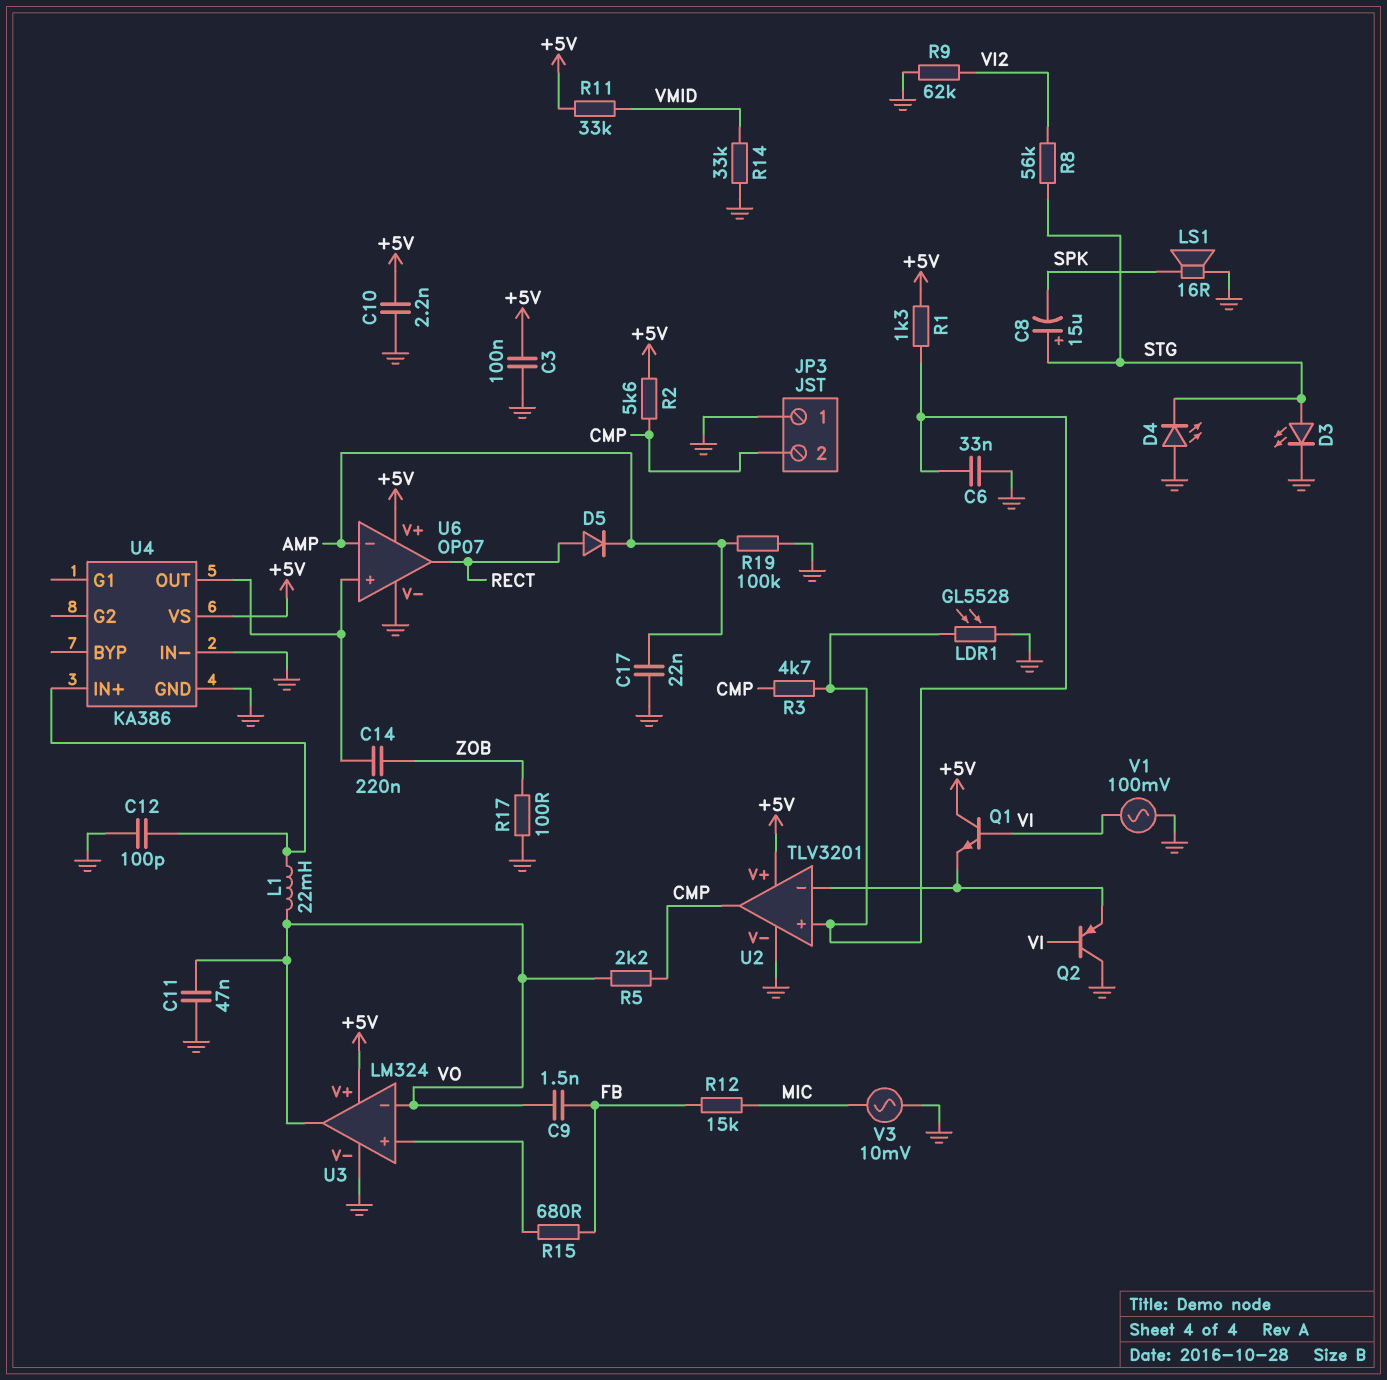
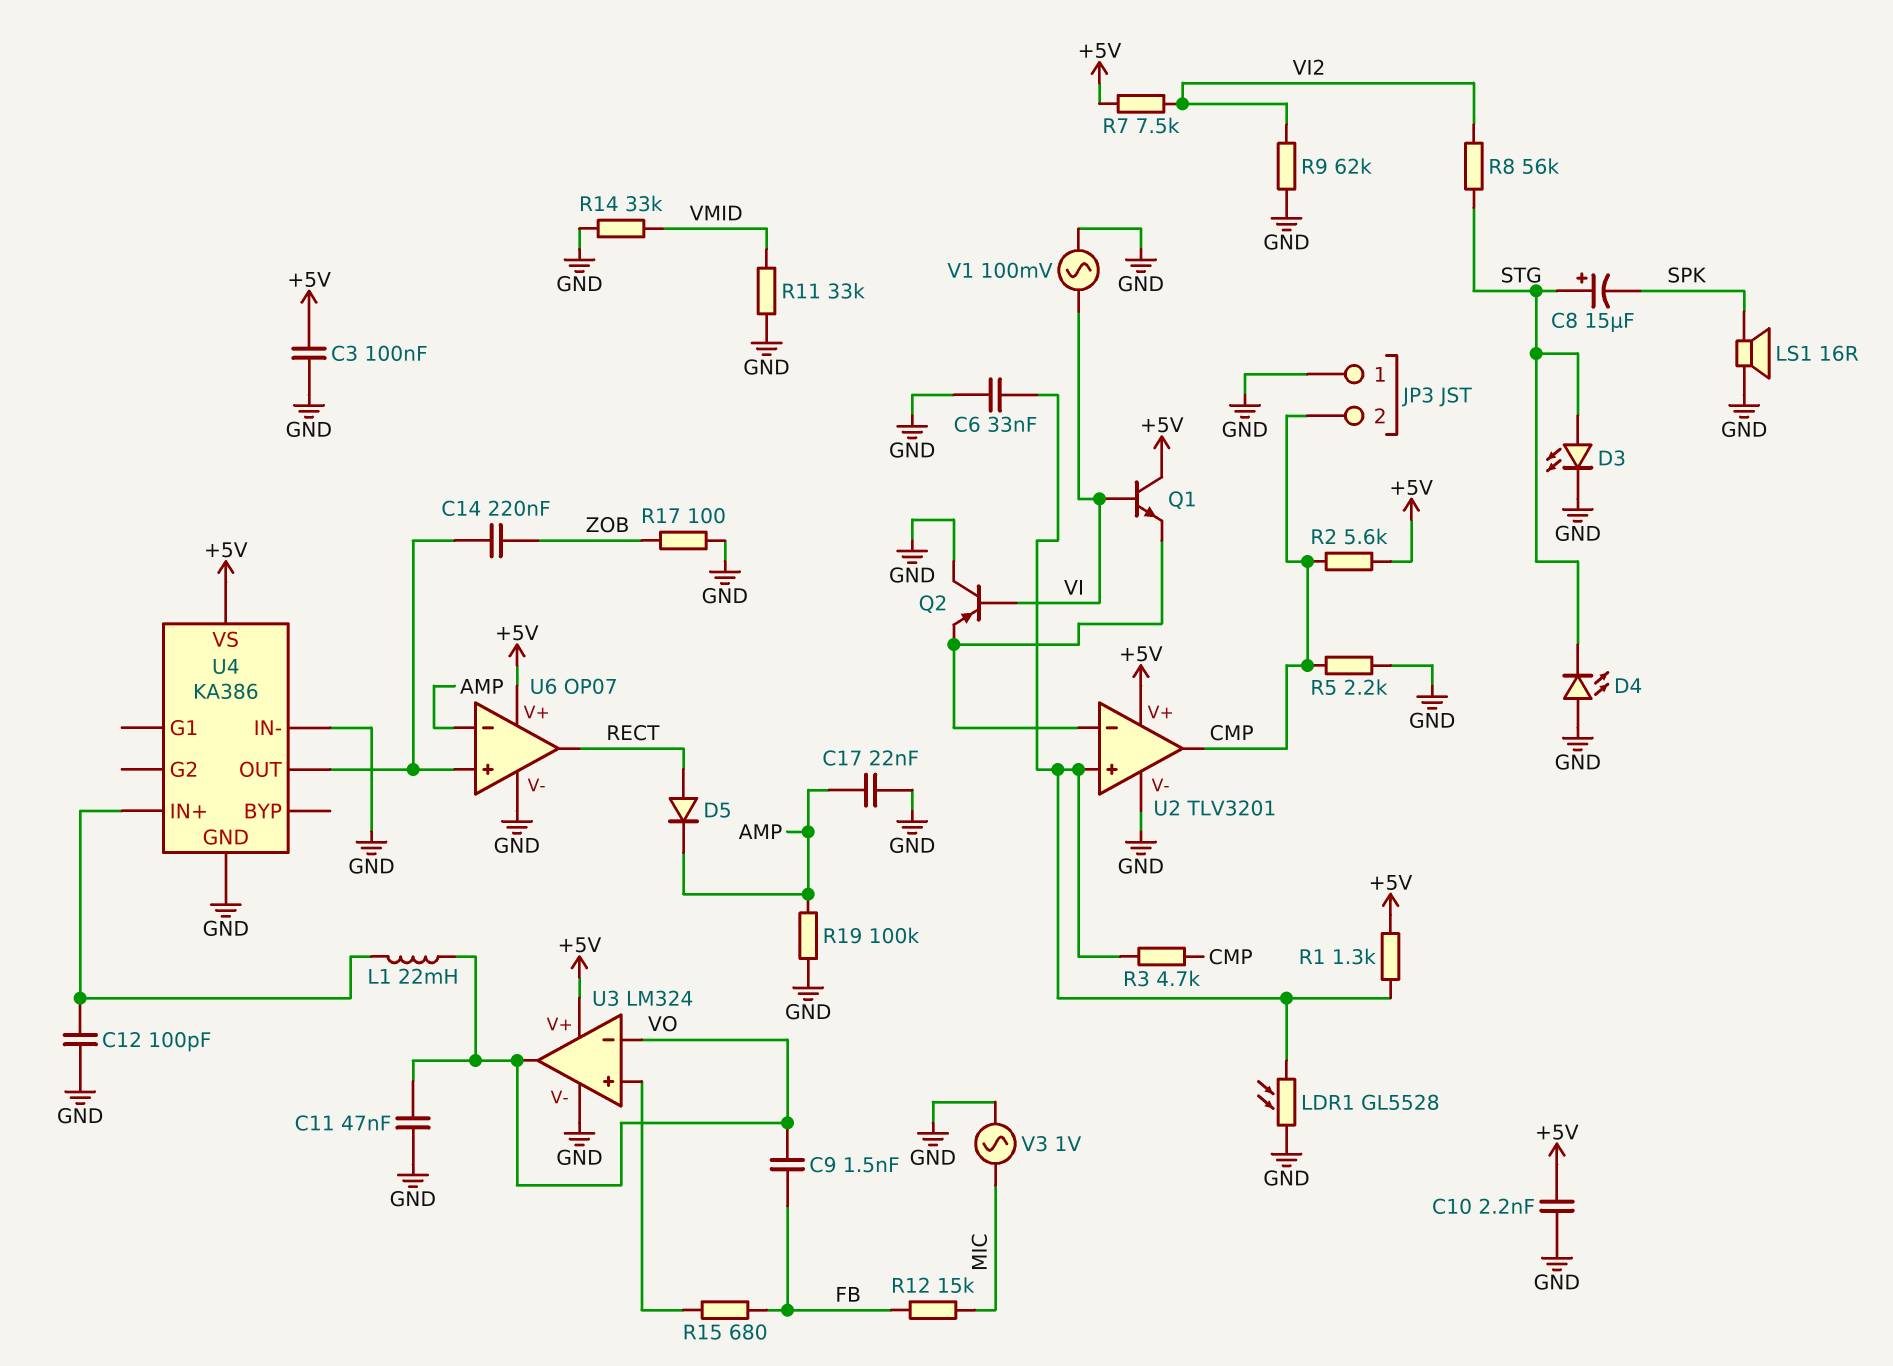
R5: 2.2k (CMP, VO) -> 2.2k (CMP, GND)
R7: none -> 7.5k (+5V, VI2)
R11: 33k (+5V, VMID) -> 33k (GND, VMID)
V3: AC 10mV (GND, MIC) -> AC 1V (GND, MIC)

